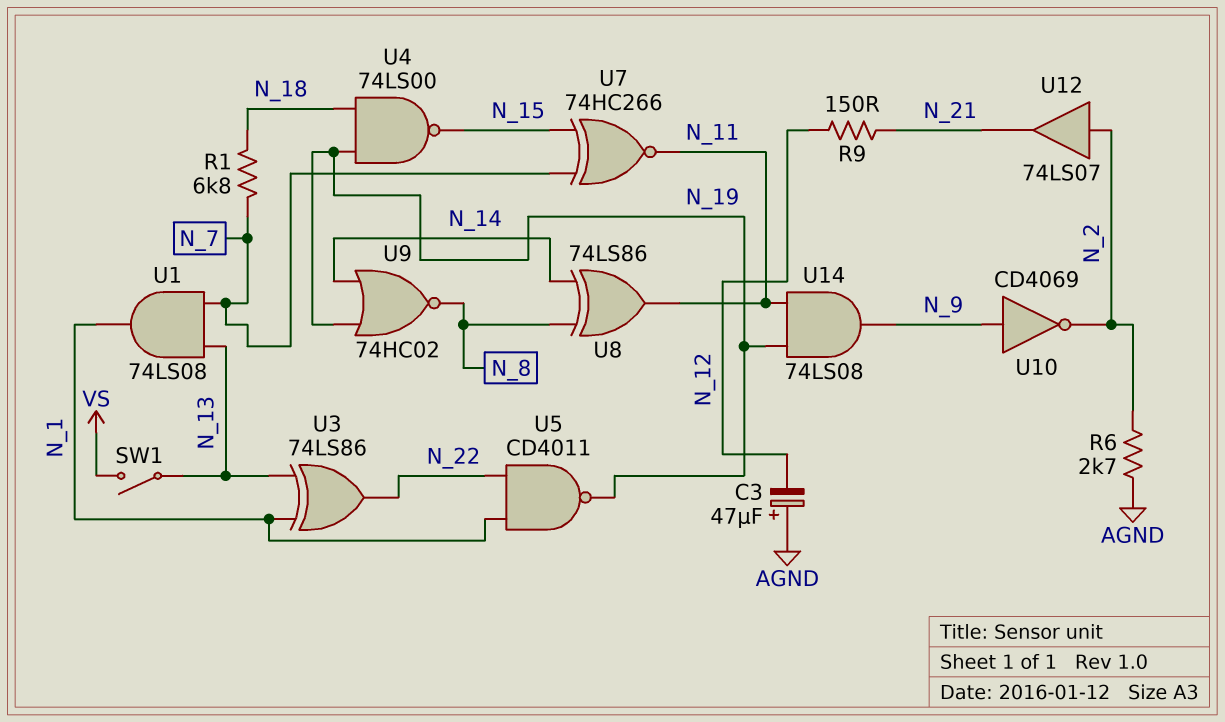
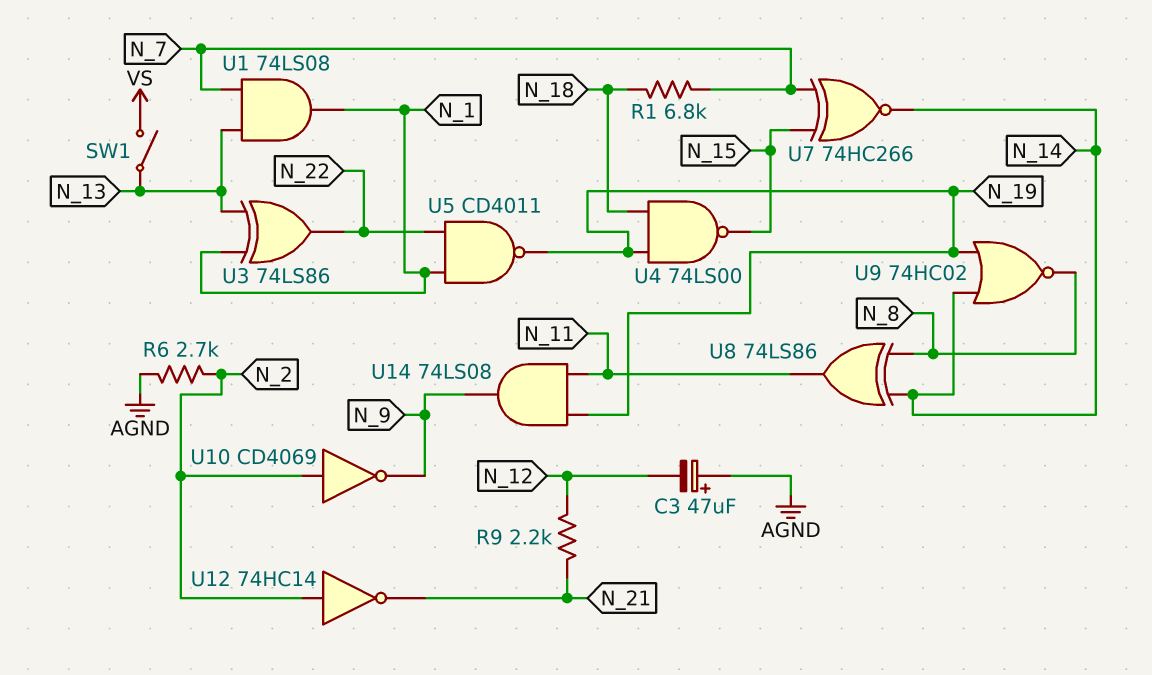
R9: 150 (N_12, N_21) -> 2.2k (N_12, N_21)
U7: XNOR 74HC266 (in N_7, in N_15, out N_11) -> XNOR 74HC266 (in N_7, in N_15, out N_14)
U10: NOT CD4069 (in N_9, out N_2) -> NOT CD4069 (in N_2, out N_9)
U12: buffer 74LS07 (in N_2, out N_21) -> NOT 74HC14 (in N_2, out N_21)

